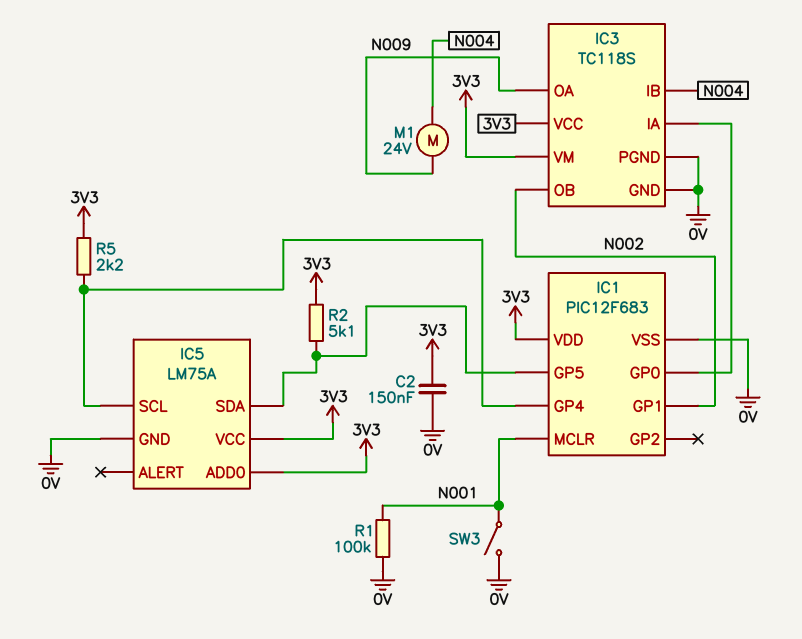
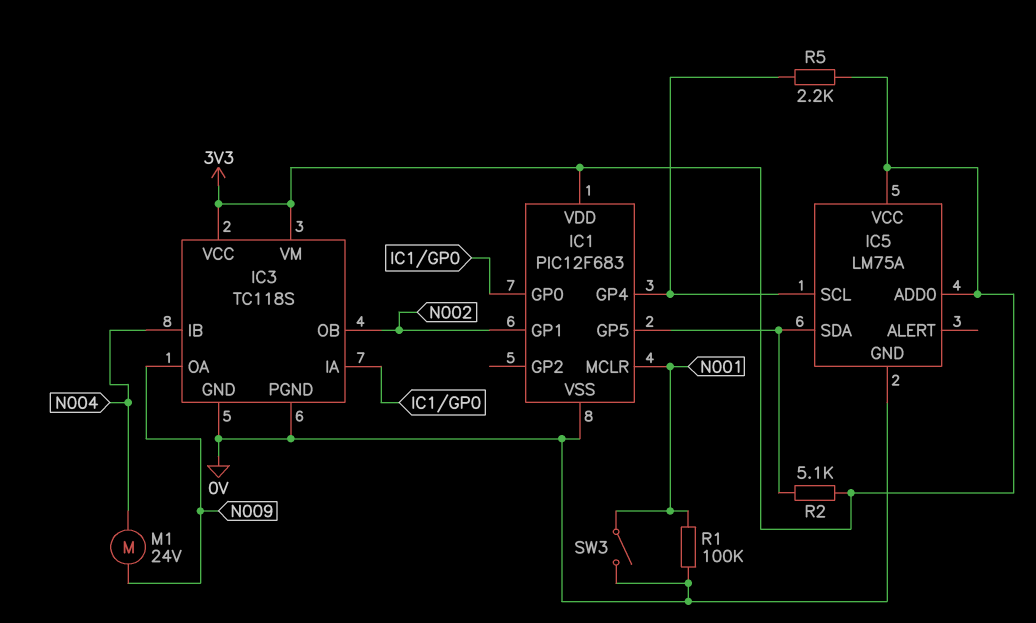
C2: 150nF (0V, 3V3) -> none

